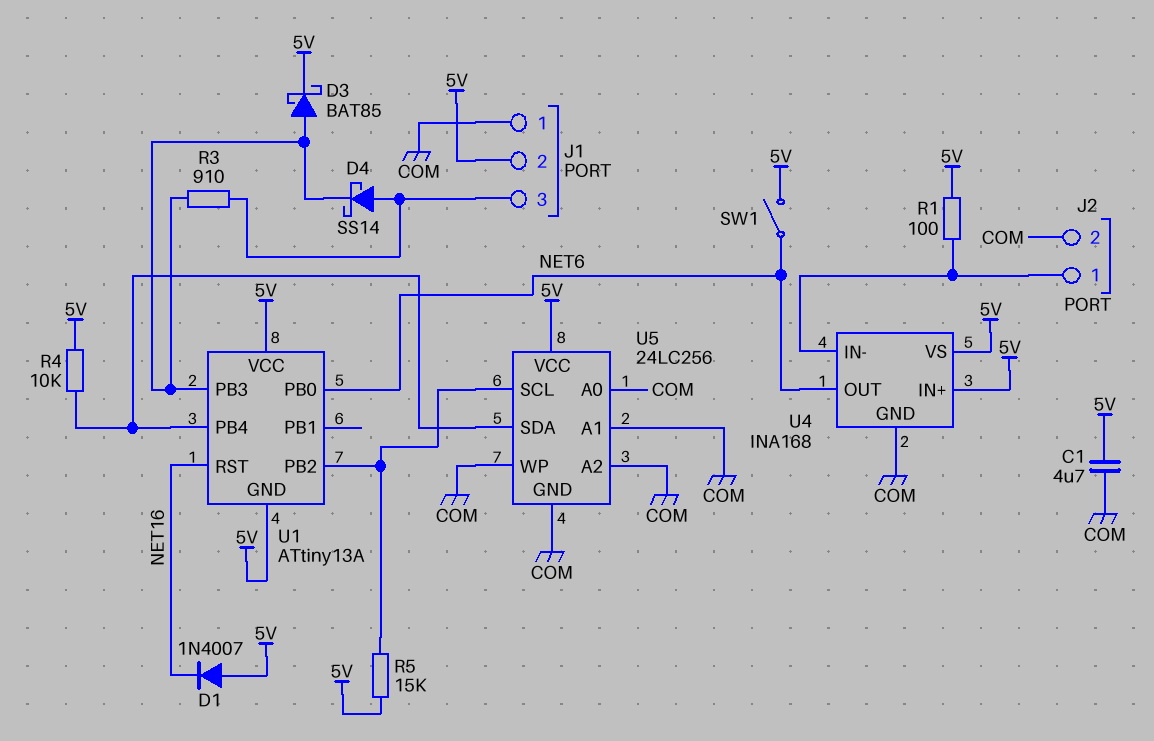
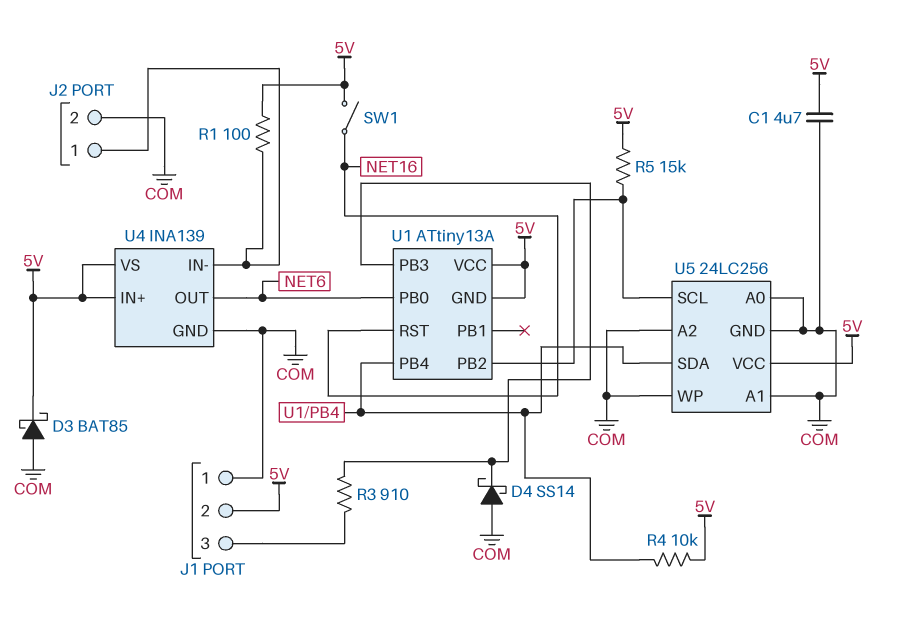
D1: diode 1N4007 (A 5V, K NET16) -> none
D3: schottky BAT85 (A U1/PB3, K 5V) -> schottky BAT85 (A COM, K 5V)
D4: schottky SS14 (A J1/3, K U1/PB3) -> schottky SS14 (A COM, K U1/PB3)
SW1: switch (5V, NET6) -> switch (5V, NET16)
U4: INA168 -> INA139

